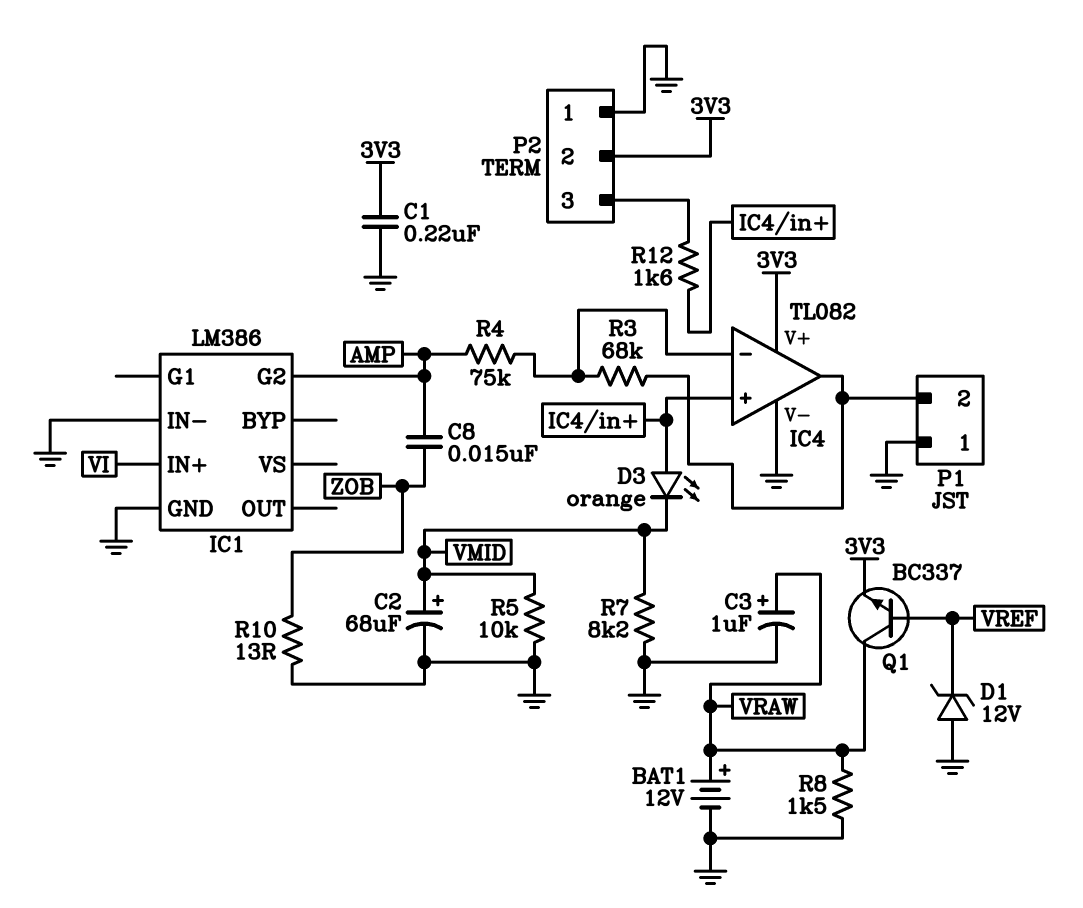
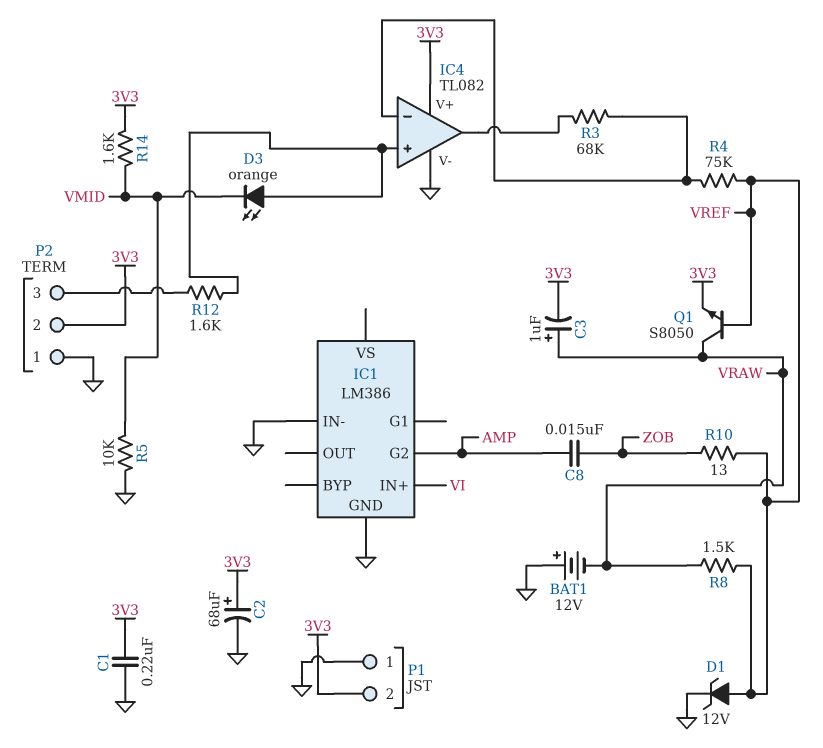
BAT1: 12V (plus VRAW, minus GND) -> 12V (plus GND, minus VRAW)
C2: 68uF (plus VMID, minus GND) -> 68uF (plus 3V3, minus GND)
C3: 1uF (plus VRAW, minus GND) -> 1uF (plus VRAW, minus 3V3)
D1: zener 12V (A GND, K VREF) -> zener 12V (A VREF, K GND)
P1 pin 2: IC4/out -> 3V3
Q1: NPN BC337 (B VREF, C VRAW, E 3V3) -> NPN S8050 (B VREF, C VRAW, E 3V3)
R4: 75k (AMP, IC4/in-) -> 75k (IC4/in-, VREF)
R7: 8.2k (GND, VMID) -> none
R8: 1.5k (GND, VRAW) -> 1.5k (VRAW, VREF)
R10: 13 (GND, ZOB) -> 13 (VREF, ZOB)
R14: none -> 1.6k (3V3, VMID)

